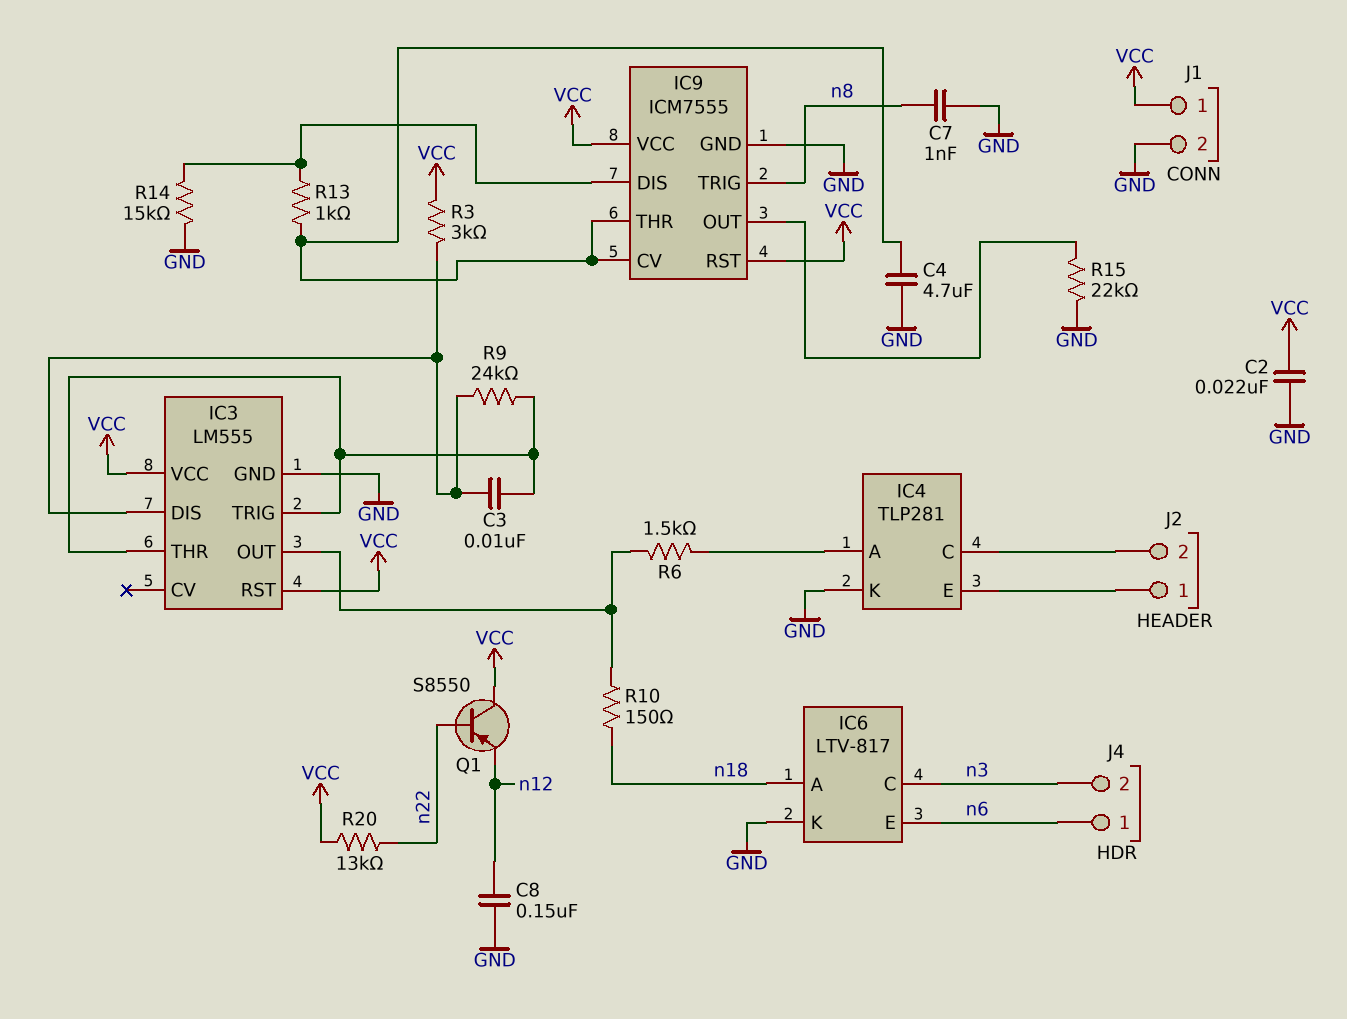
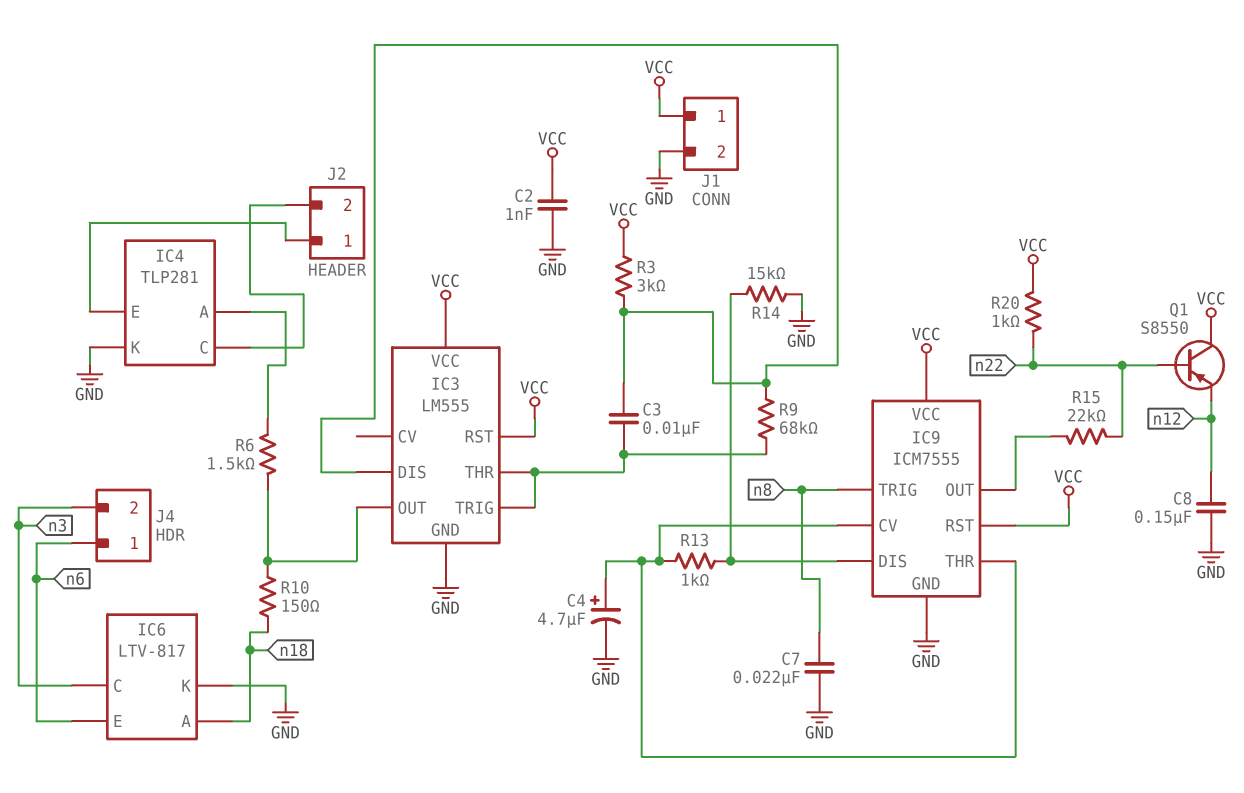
C2: 22nF (GND, VCC) -> 1nF (GND, VCC)
C4: 4.7uF (GND, IC9/CV) -> 4.7uF (plus IC9/CV, minus GND)
C7: 1nF (GND, n8) -> 22nF (GND, n8)
R9: 24k (IC3/DIS, IC3/THR) -> 68k (IC3/DIS, IC3/THR)
R15: 22k (GND, IC9/OUT) -> 22k (IC9/OUT, n22)
R20: 13k (VCC, n22) -> 1k (VCC, n22)

